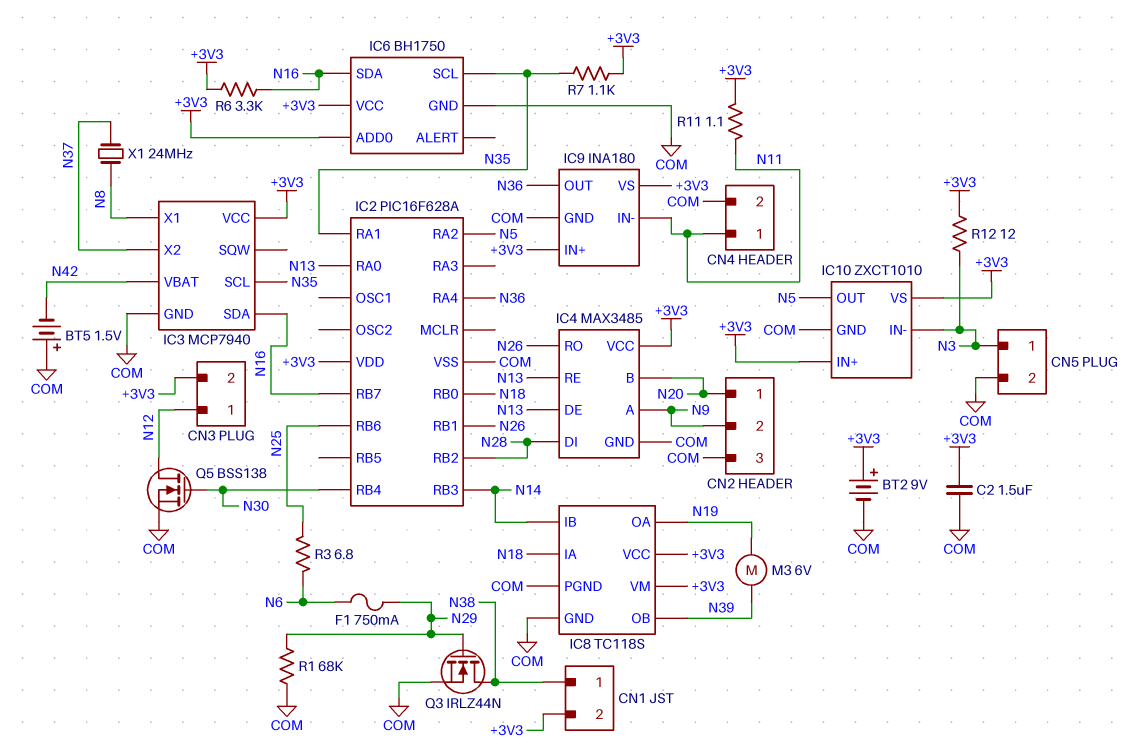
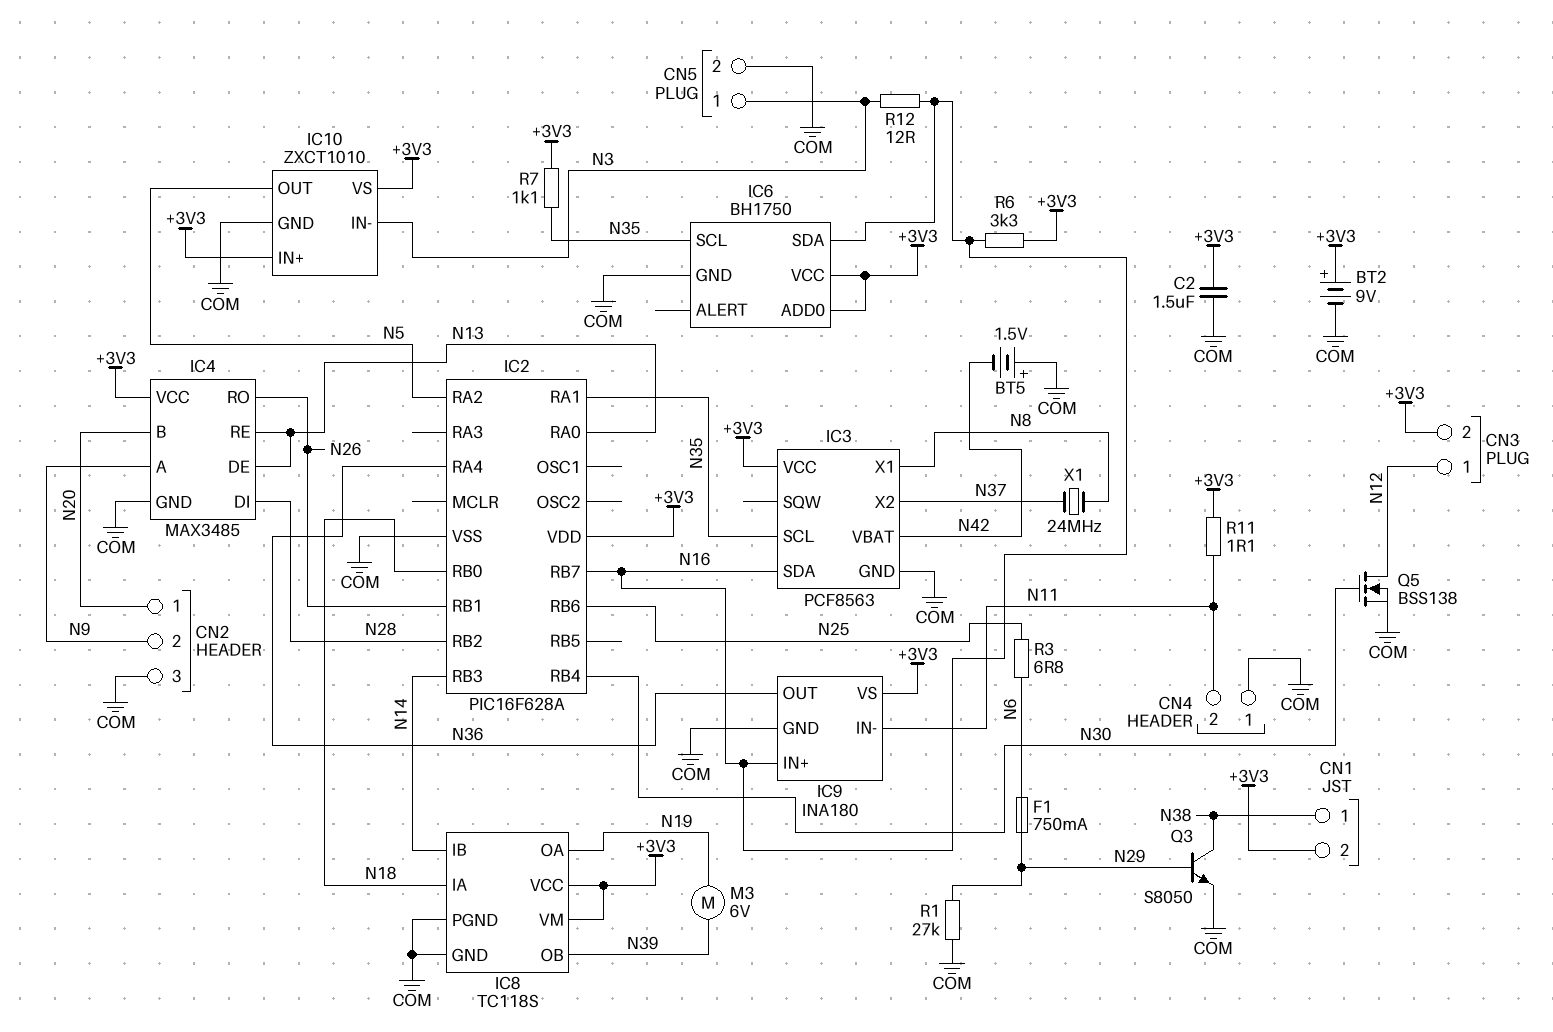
CN4 pin 1: N11 -> COM
CN4 pin 2: COM -> N11
IC3: MCP7940 -> PCF8563
IC9 pin IN+: +3V3 -> N16
Q3: NMOS IRLZ44N (G N29, D N38, S COM) -> NPN S8050 (B N29, C N38, E COM)
R1: 68k (COM, N29) -> 27k (COM, N29)
R12: 12 (+3V3, N3) -> 12 (N3, N16)

